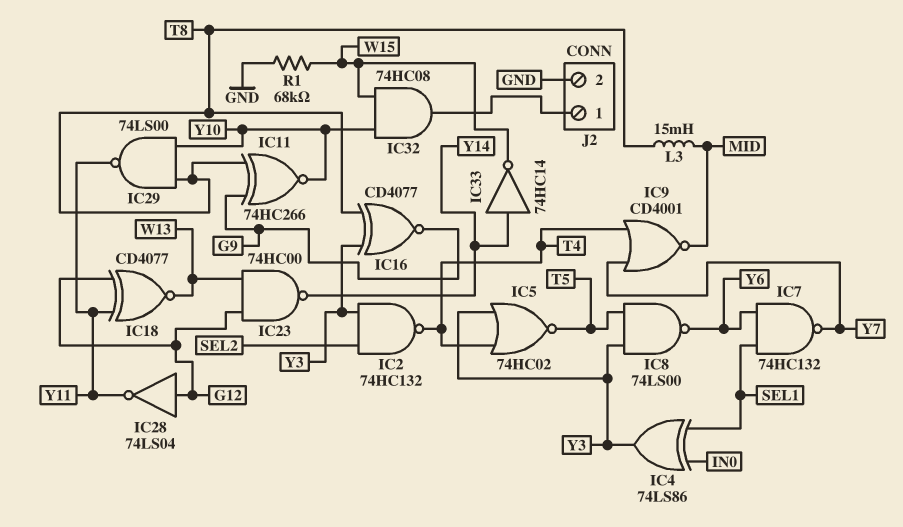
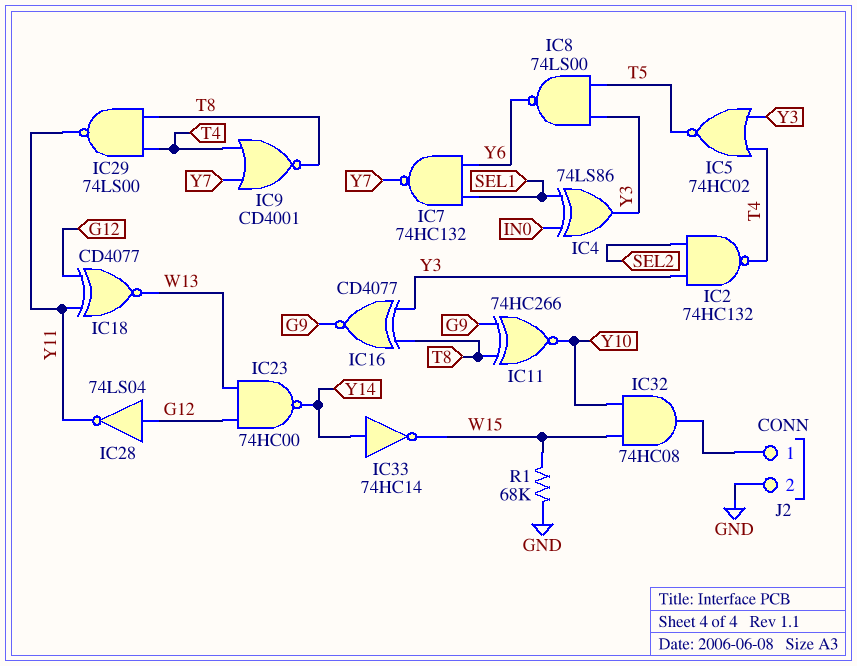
IC9: NOR CD4001 (in T4, in Y7, out MID) -> NOR CD4001 (in T4, in Y7, out T8)
IC29: NAND 74LS00 (in T8, in Y10, out Y11) -> NAND 74LS00 (in T4, in T8, out Y11)
L3: 15mH (MID, T8) -> none

